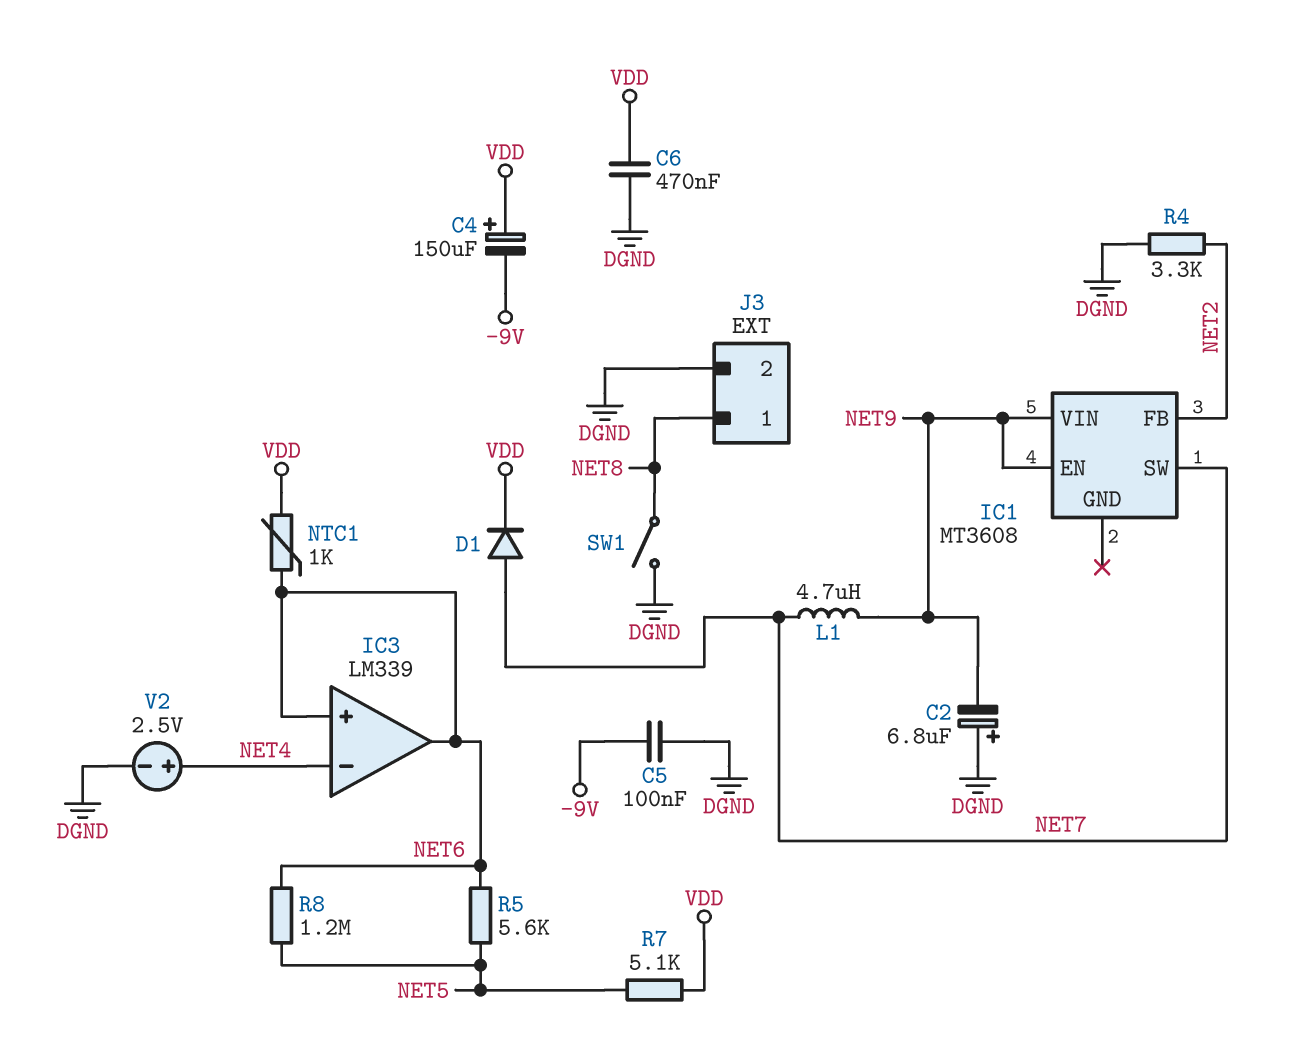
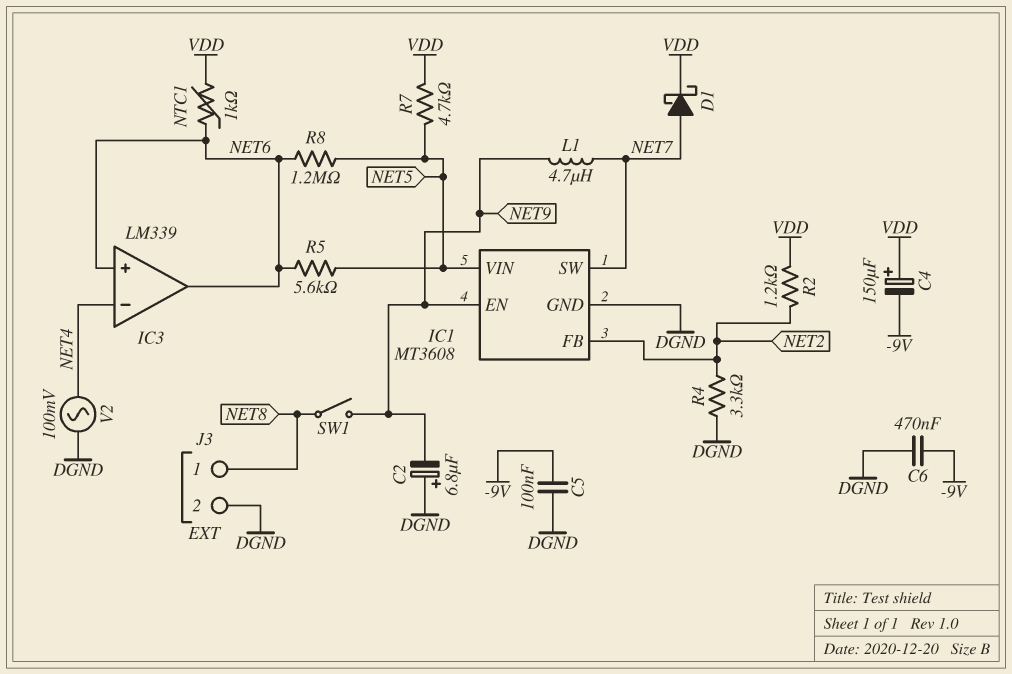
C6: 470nF (DGND, VDD) -> 470nF (-9V, DGND)
D1: diode (A NET7, K VDD) -> schottky (A NET7, K VDD)
IC1 pin GND: none -> DGND
IC1 pin VIN: NET9 -> NET5
R2: none -> 1.2k (NET2, VDD)
R7: 5.1k (NET5, VDD) -> 4.7k (NET5, VDD)
SW1: switch (DGND, NET8) -> switch (NET8, NET9)
V2: 2.5V (plus NET4, minus DGND) -> AC 100mV (DGND, NET4)

